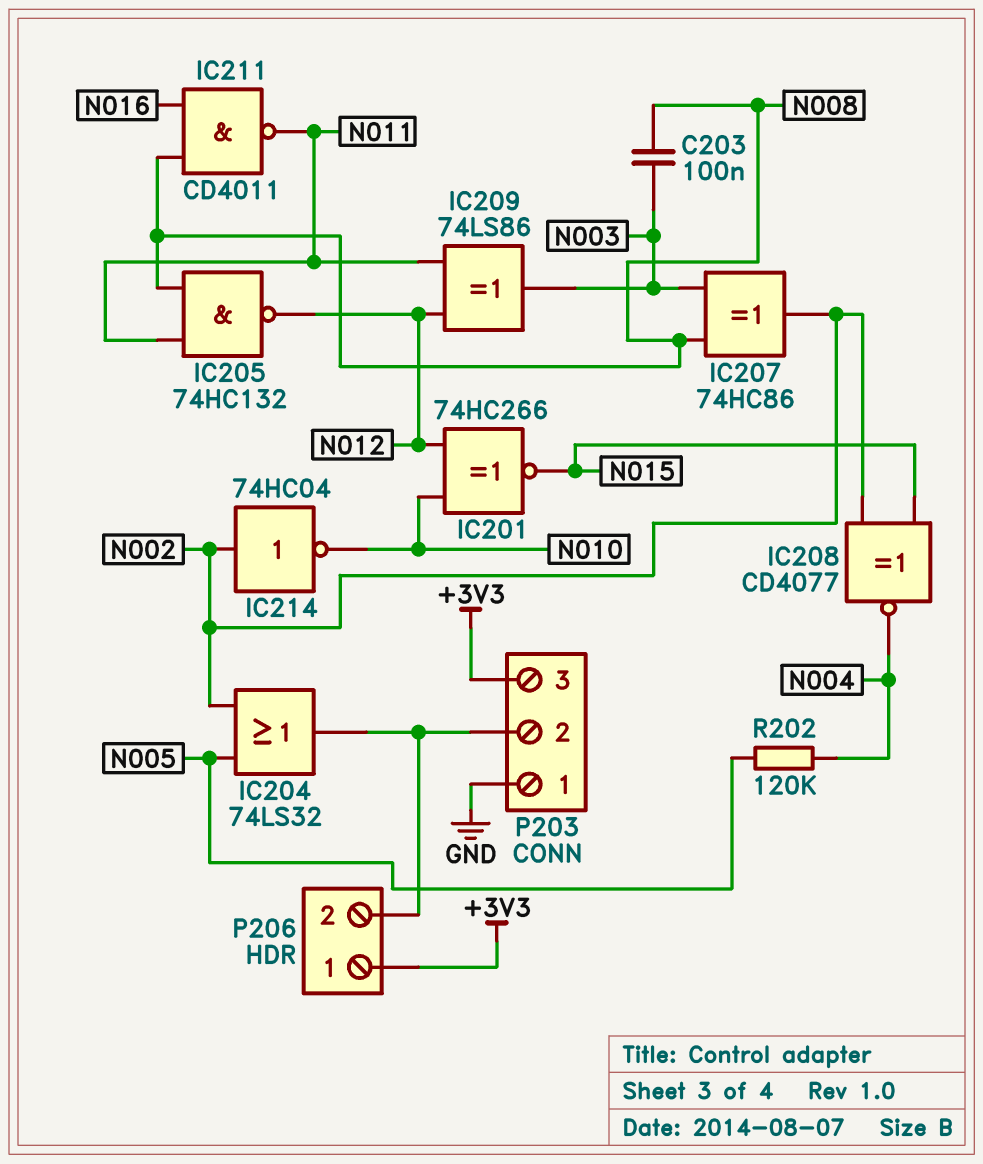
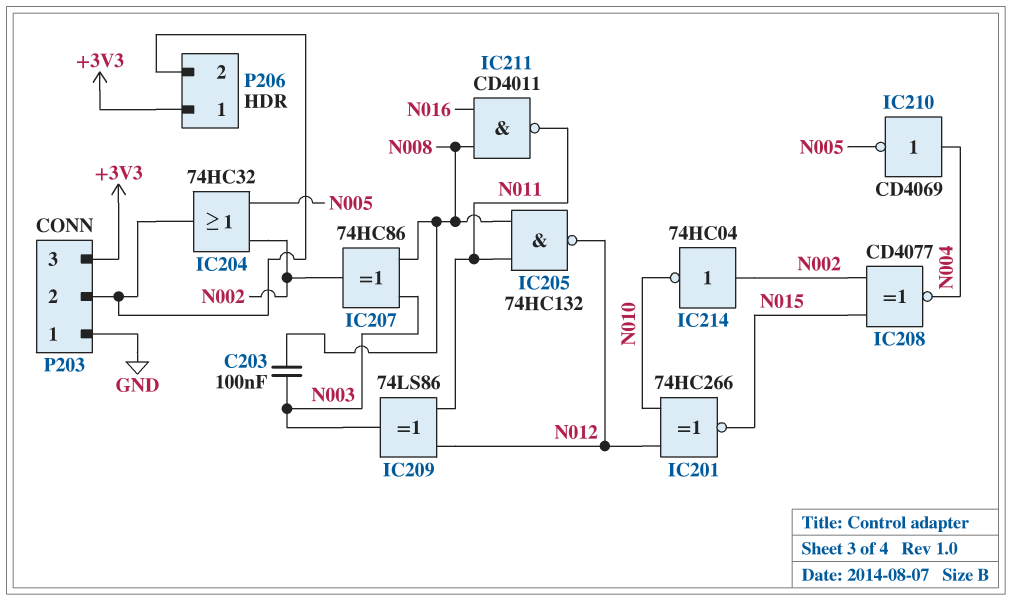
IC204: OR 74LS32 (in N002, in N005, out P203/2) -> OR 74HC32 (in N002, in N005, out P203/2)
IC210: none -> NOT CD4069 (in N004, out N005)
R202: 120k (N004, N005) -> none

